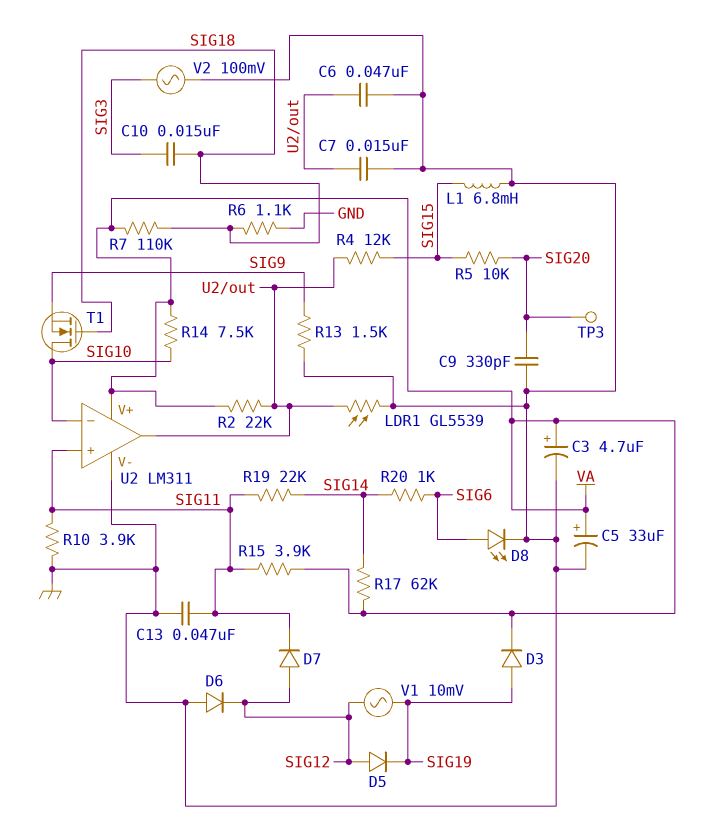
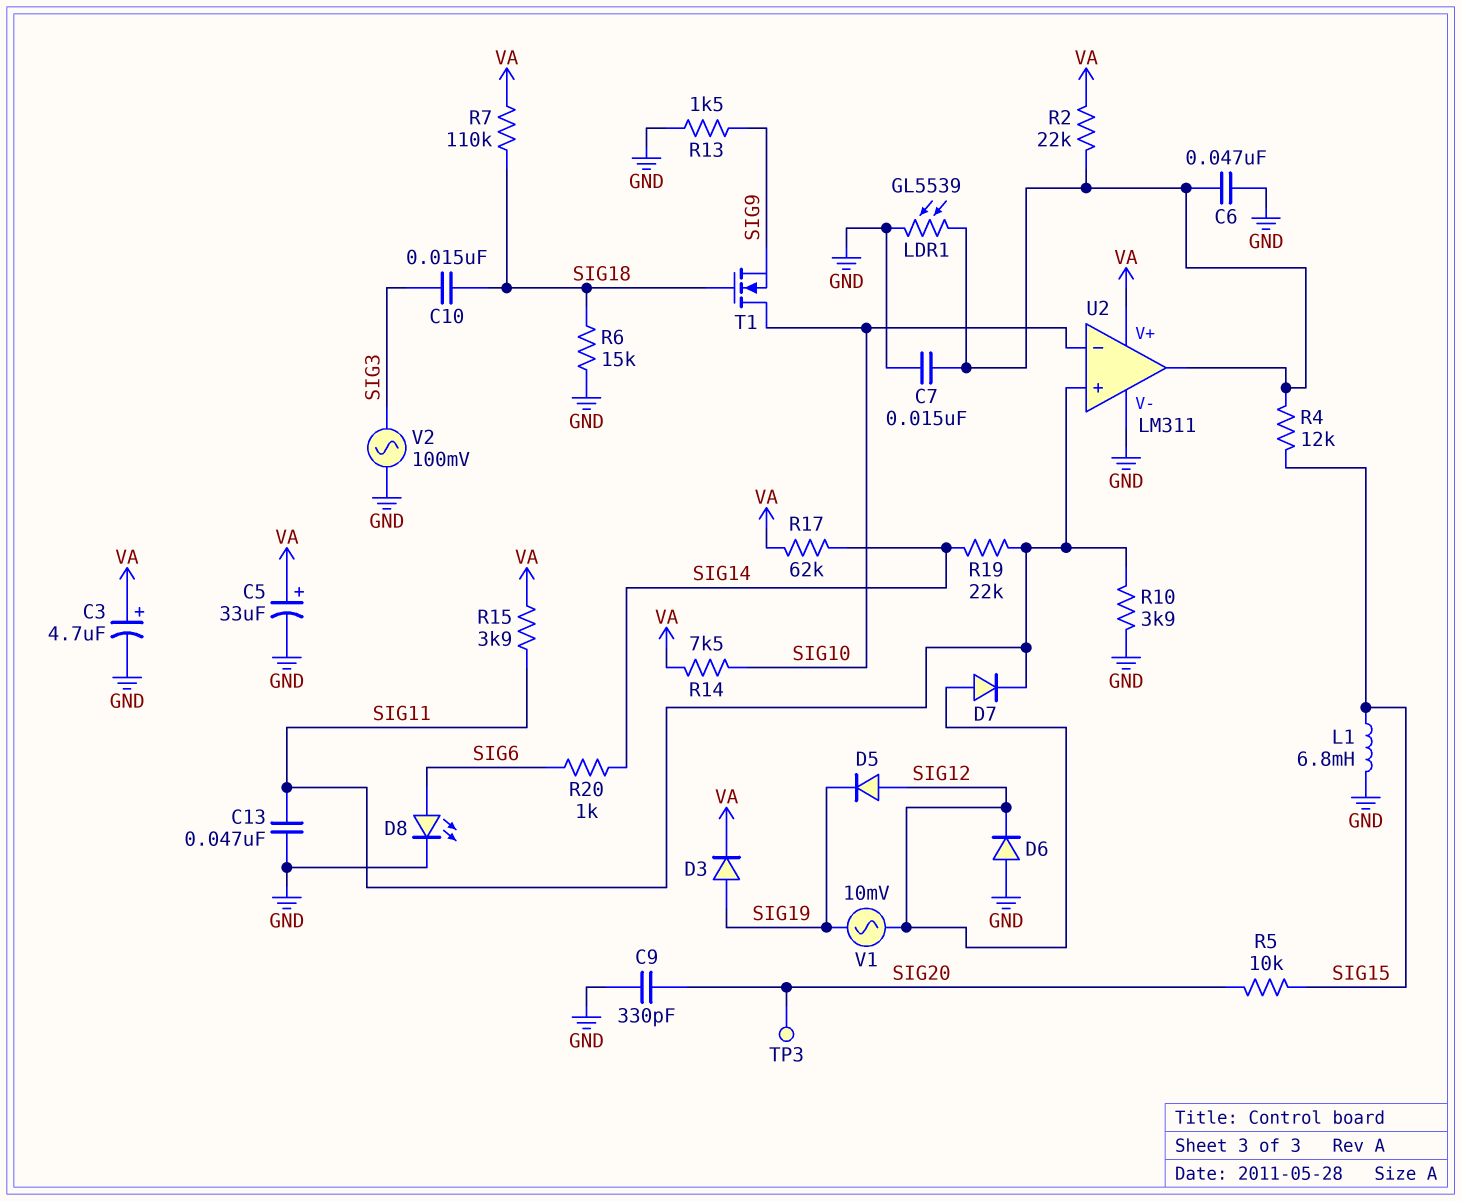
R6: 1.1k (GND, SIG18) -> 15k (GND, SIG18)

